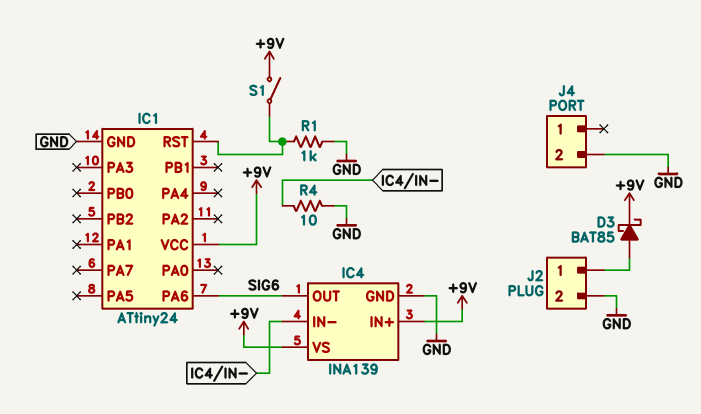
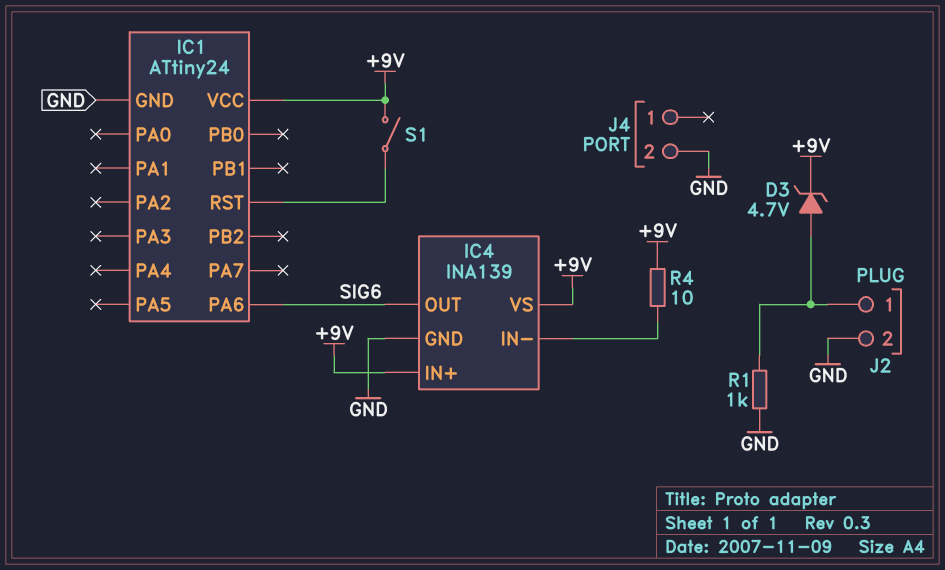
D3: schottky BAT85 (A J2/1, K +9V) -> zener 4.7V (A J2/1, K +9V)
R1: 1k (GND, IC1/RST) -> 1k (GND, J2/1)
R4: 10 (GND, IC4/IN-) -> 10 (+9V, IC4/IN-)

